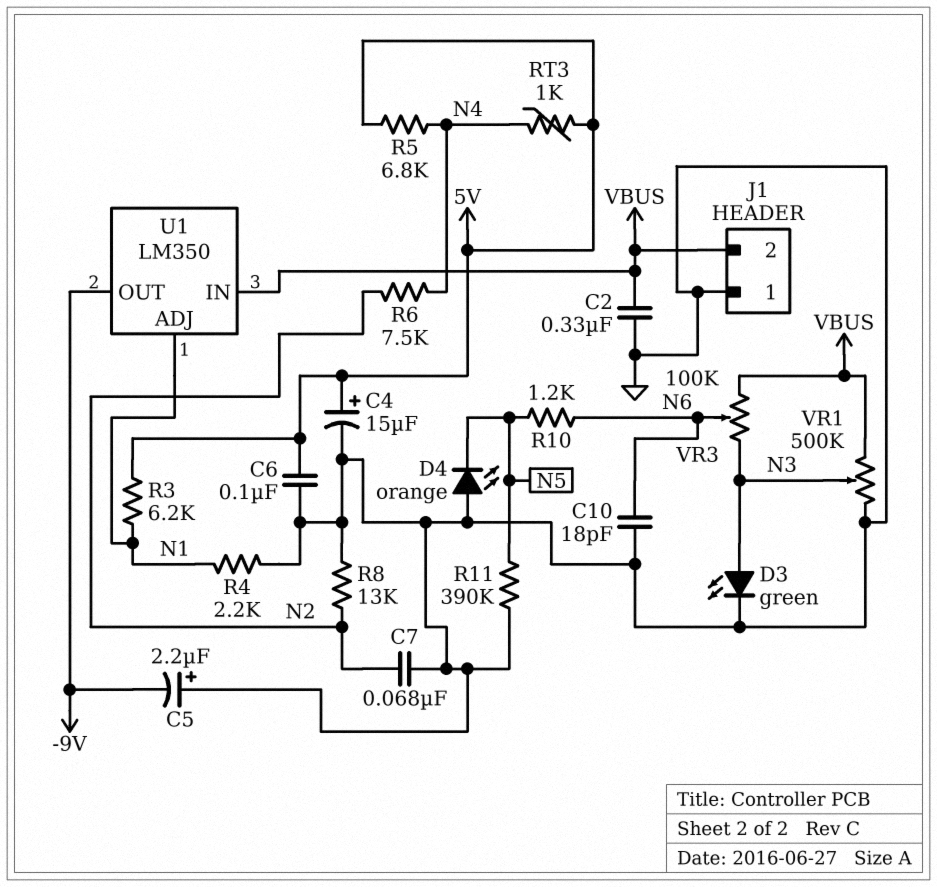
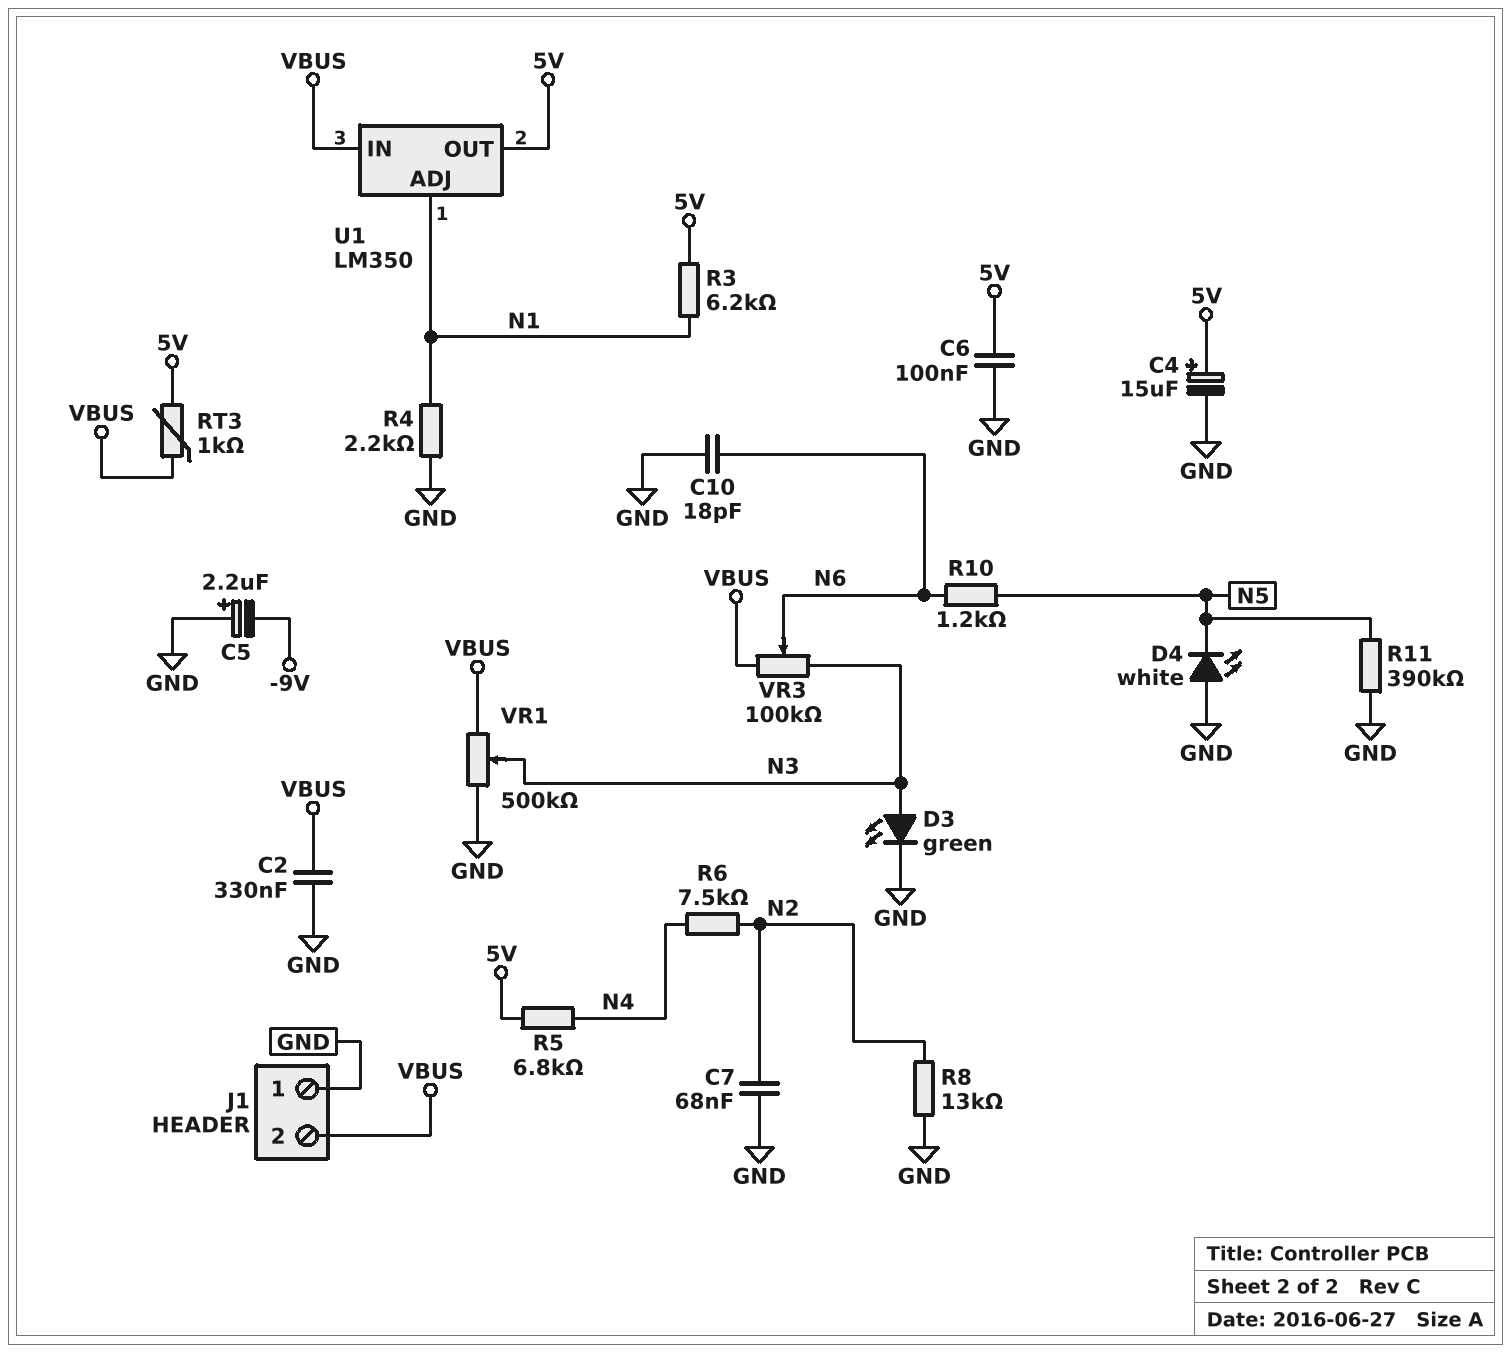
D4: LED orange (A GND, K N5) -> LED white (A GND, K N5)
RT3: 1k (5V, N4) -> 1k (5V, VBUS)
U1 pin OUT: -9V -> 5V

